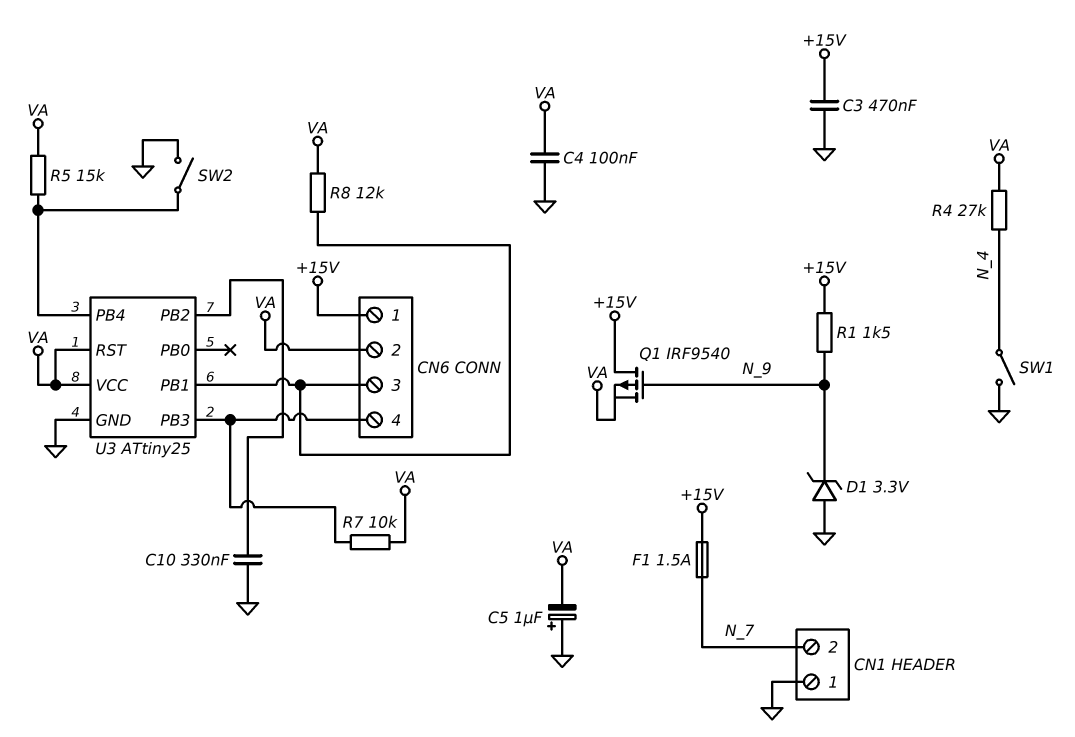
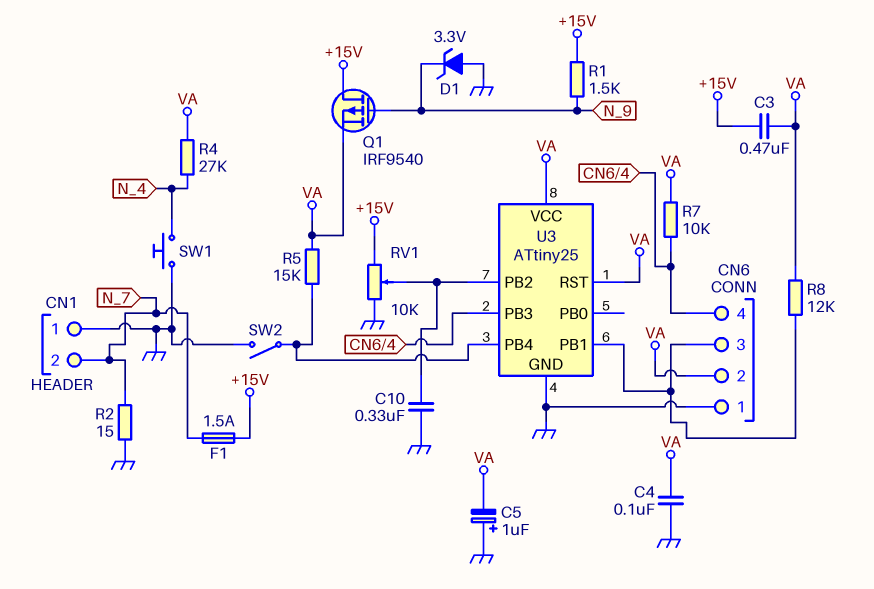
C3: 470nF (+15V, GND) -> 470nF (+15V, VA)
CN6 pin 1: +15V -> GND
R2: none -> 15 (GND, N_7)
RV1: none -> 10k (+15V, GND, wiper U3/PB2)
SW1: switch (GND, N_4) -> button (GND, N_4)

